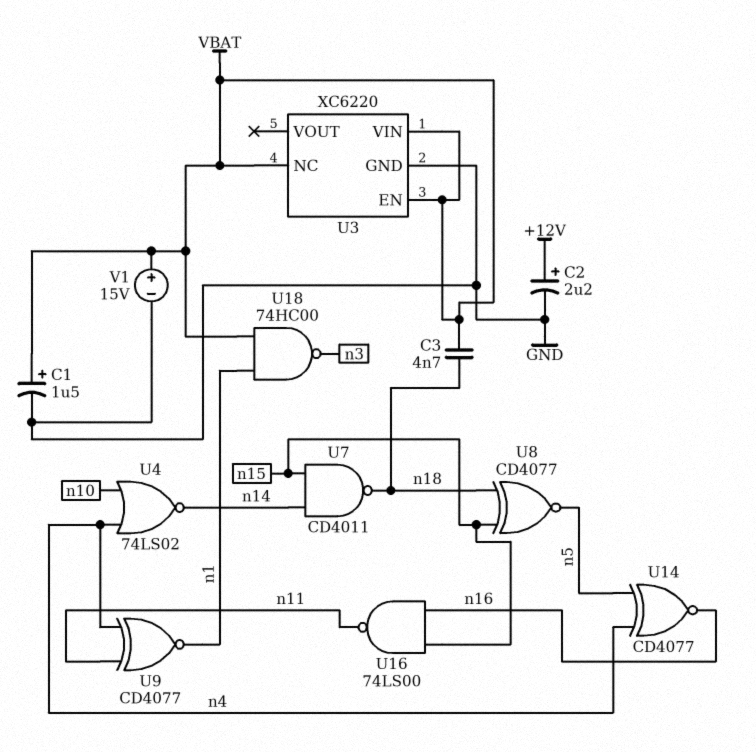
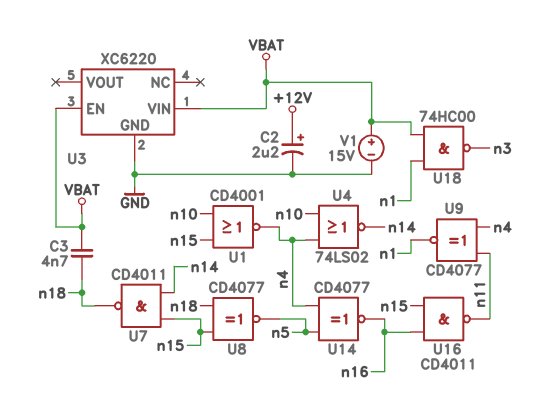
C1: 1.5uF (plus VBAT, minus GND) -> none
U1: none -> NOR CD4001 (in n10, in n15, out n4)
U3 pin NC: VBAT -> none
U16: NAND 74LS00 (in n15, in n16, out n11) -> NAND CD4011 (in n15, in n16, out n11)

